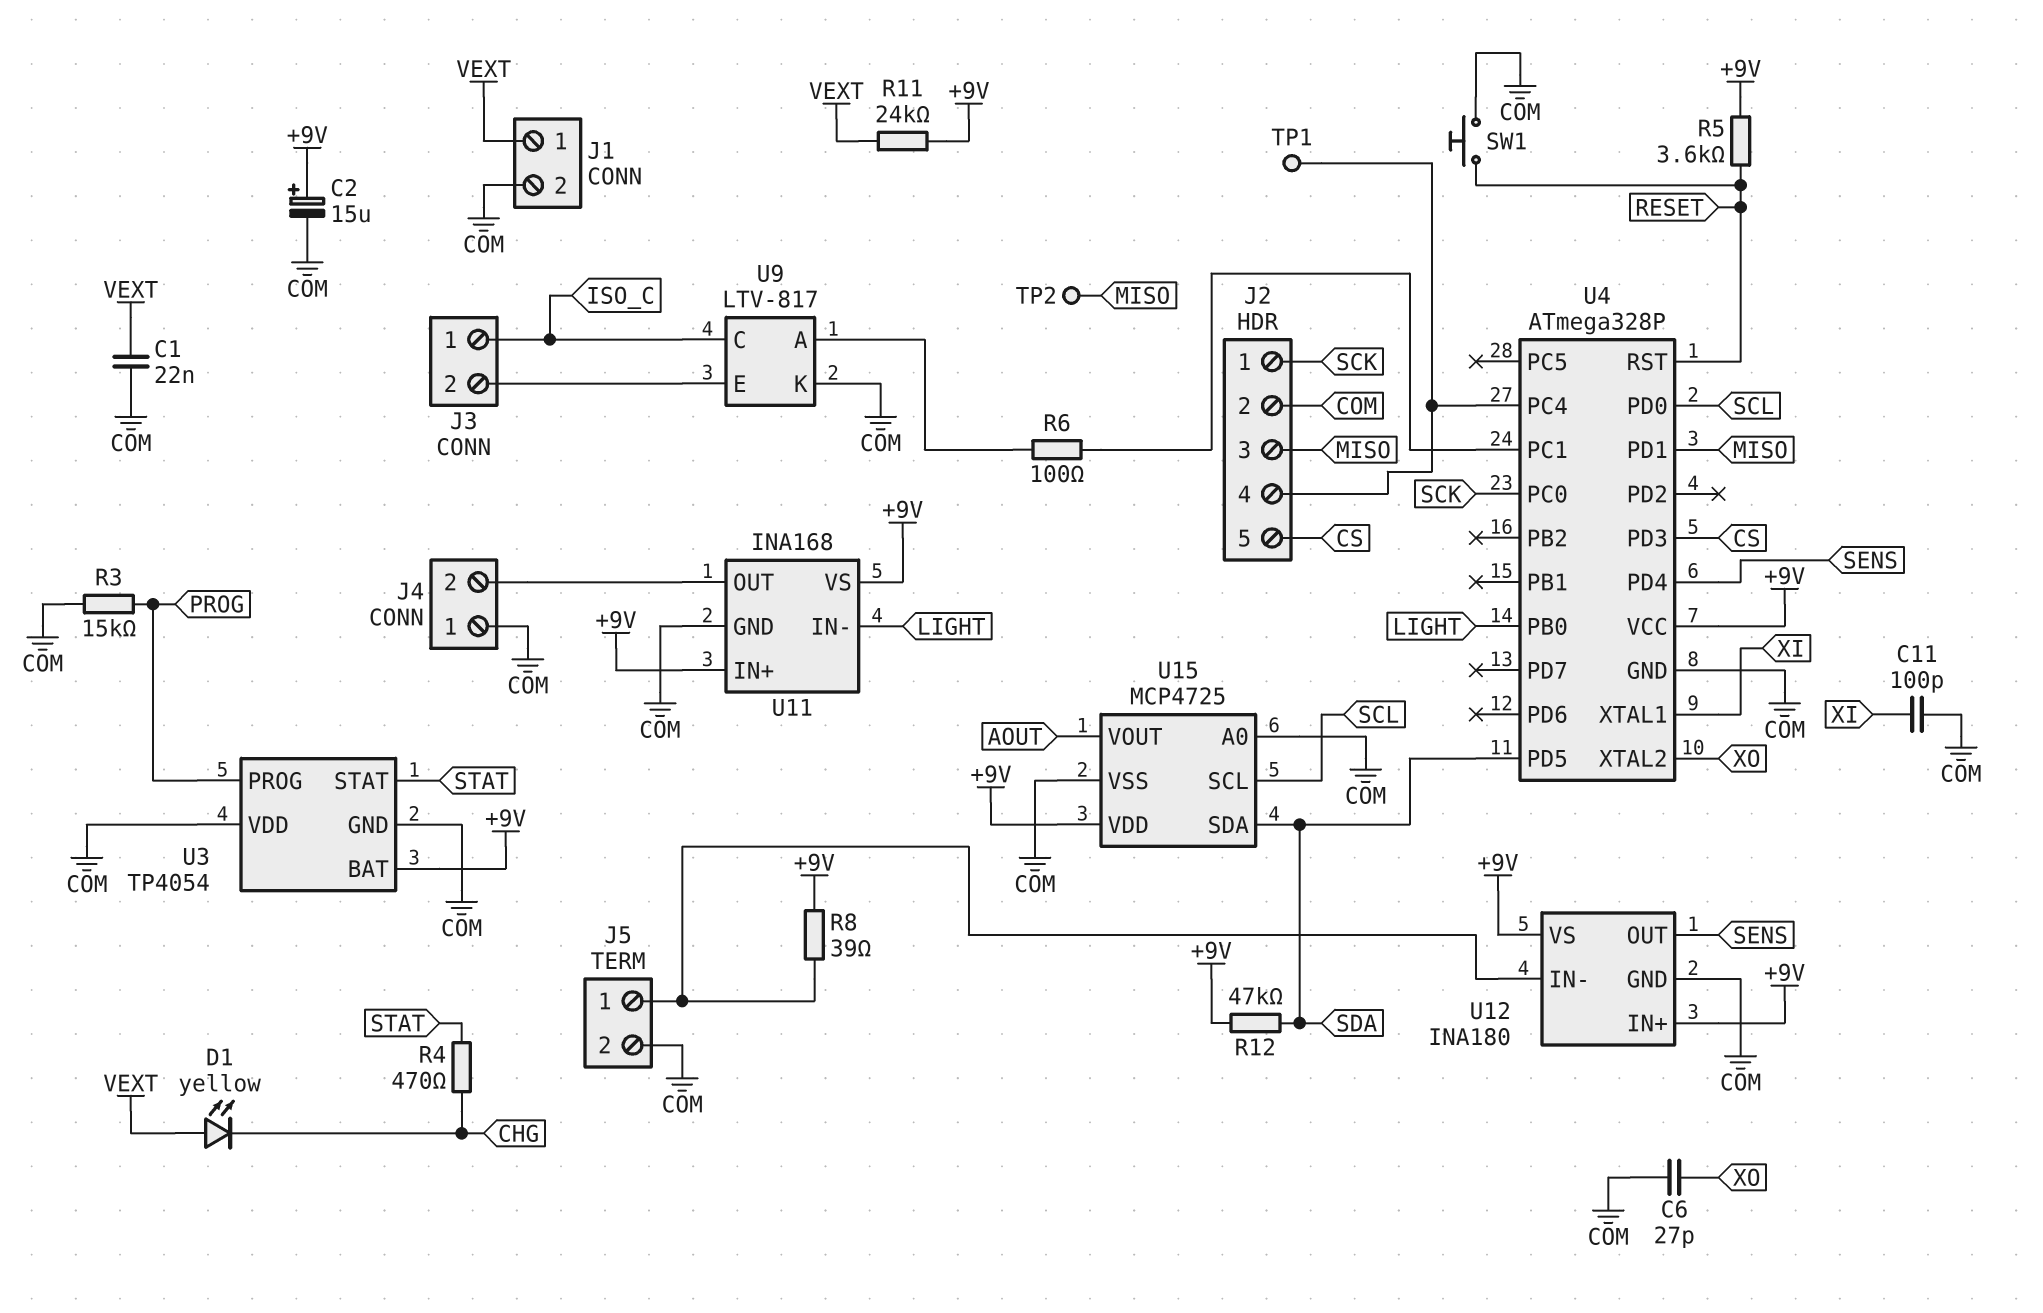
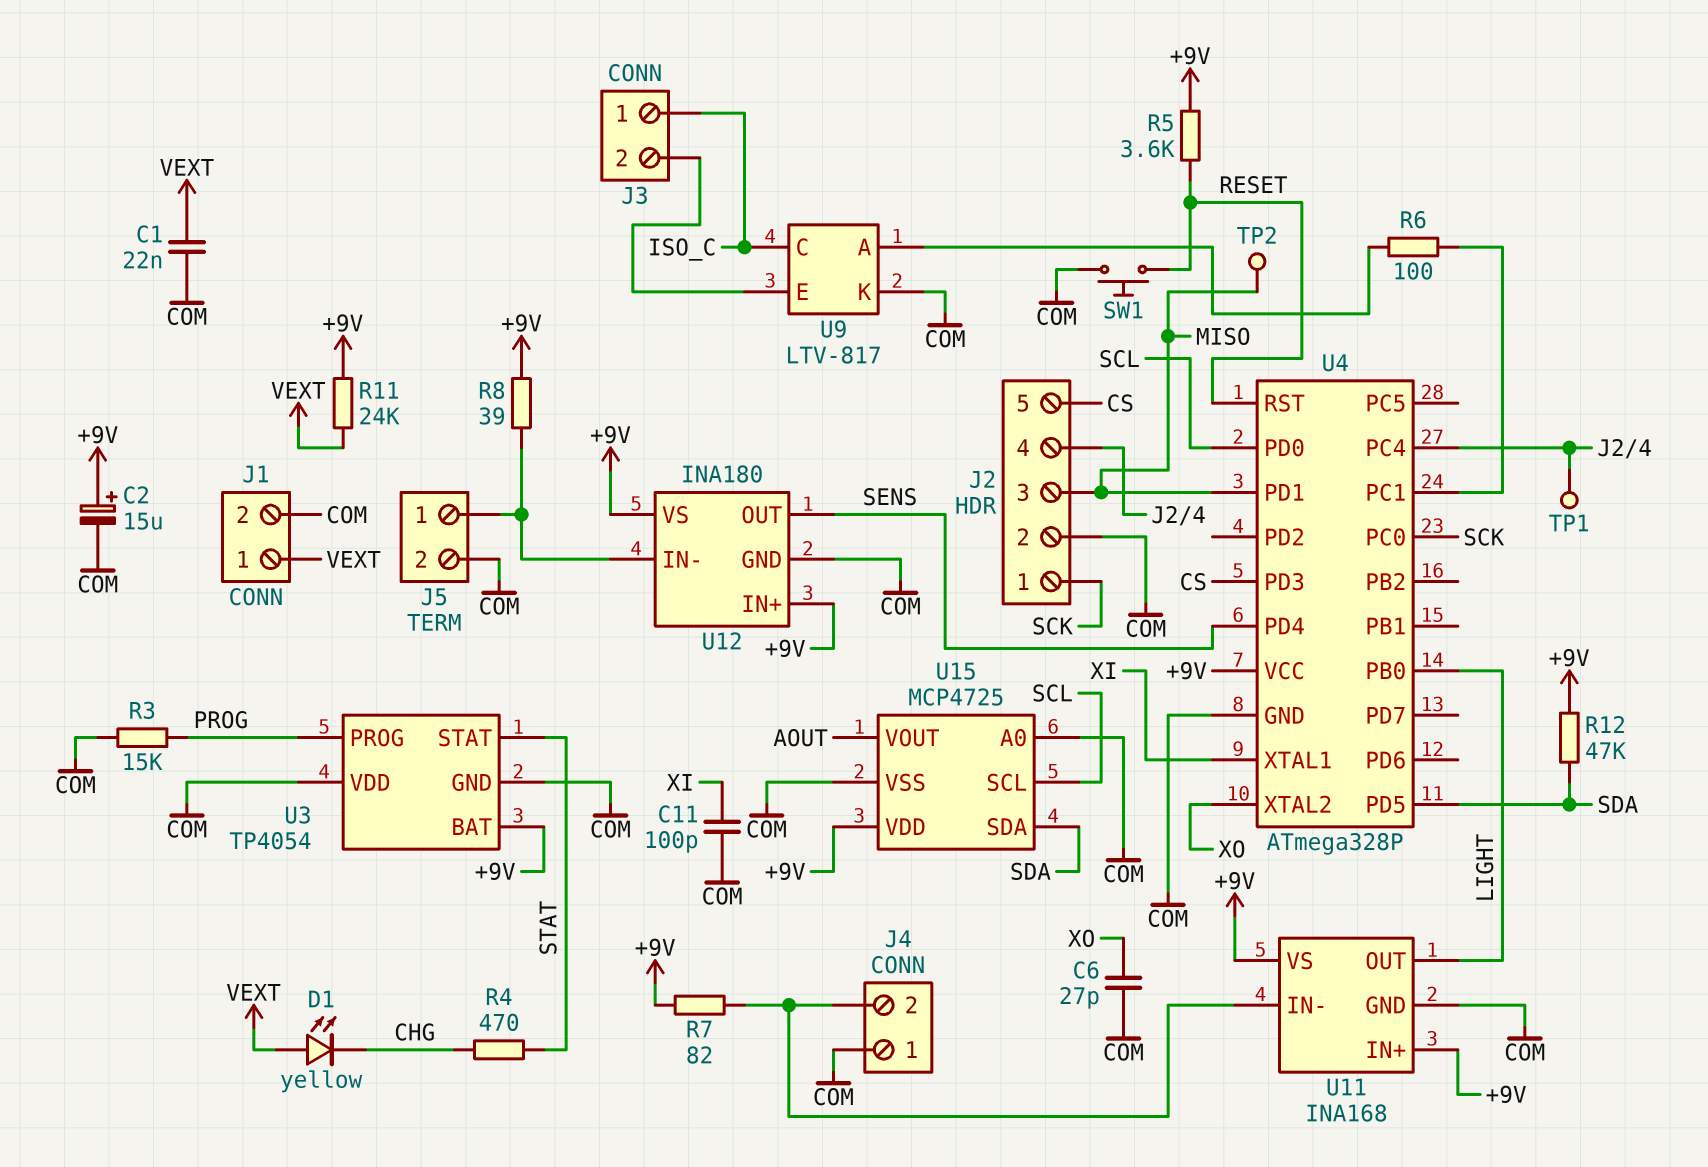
R7: none -> 82 (+9V, J4/2)
U11 pin IN-: LIGHT -> J4/2
U11 pin OUT: J4/2 -> LIGHT

